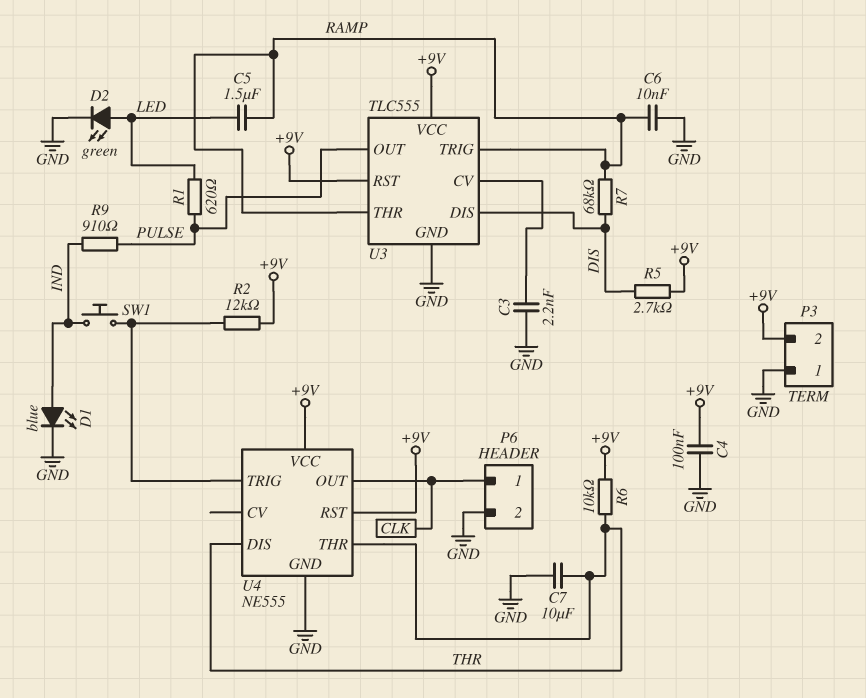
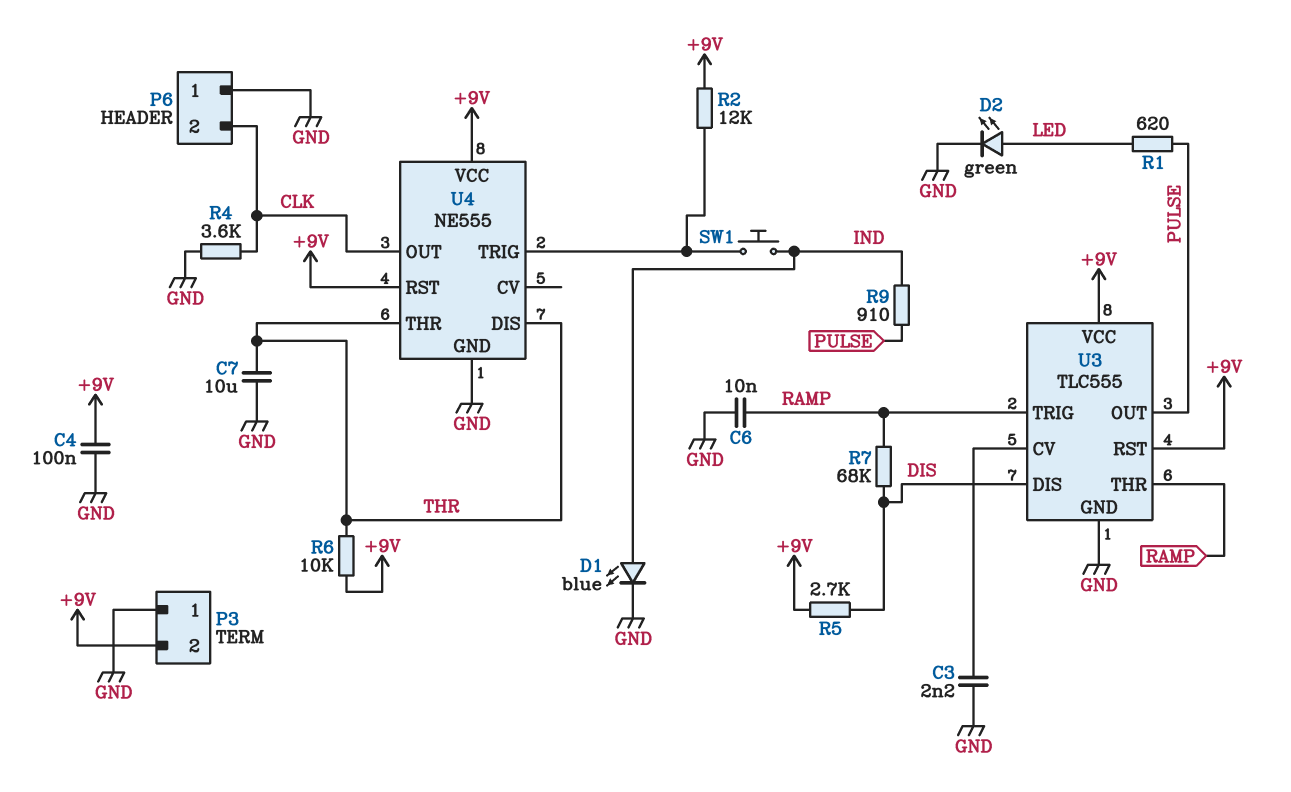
C5: 1.5uF (LED, RAMP) -> none
P6 pin 1: CLK -> GND
P6 pin 2: GND -> CLK
R4: none -> 3.6k (CLK, GND)

